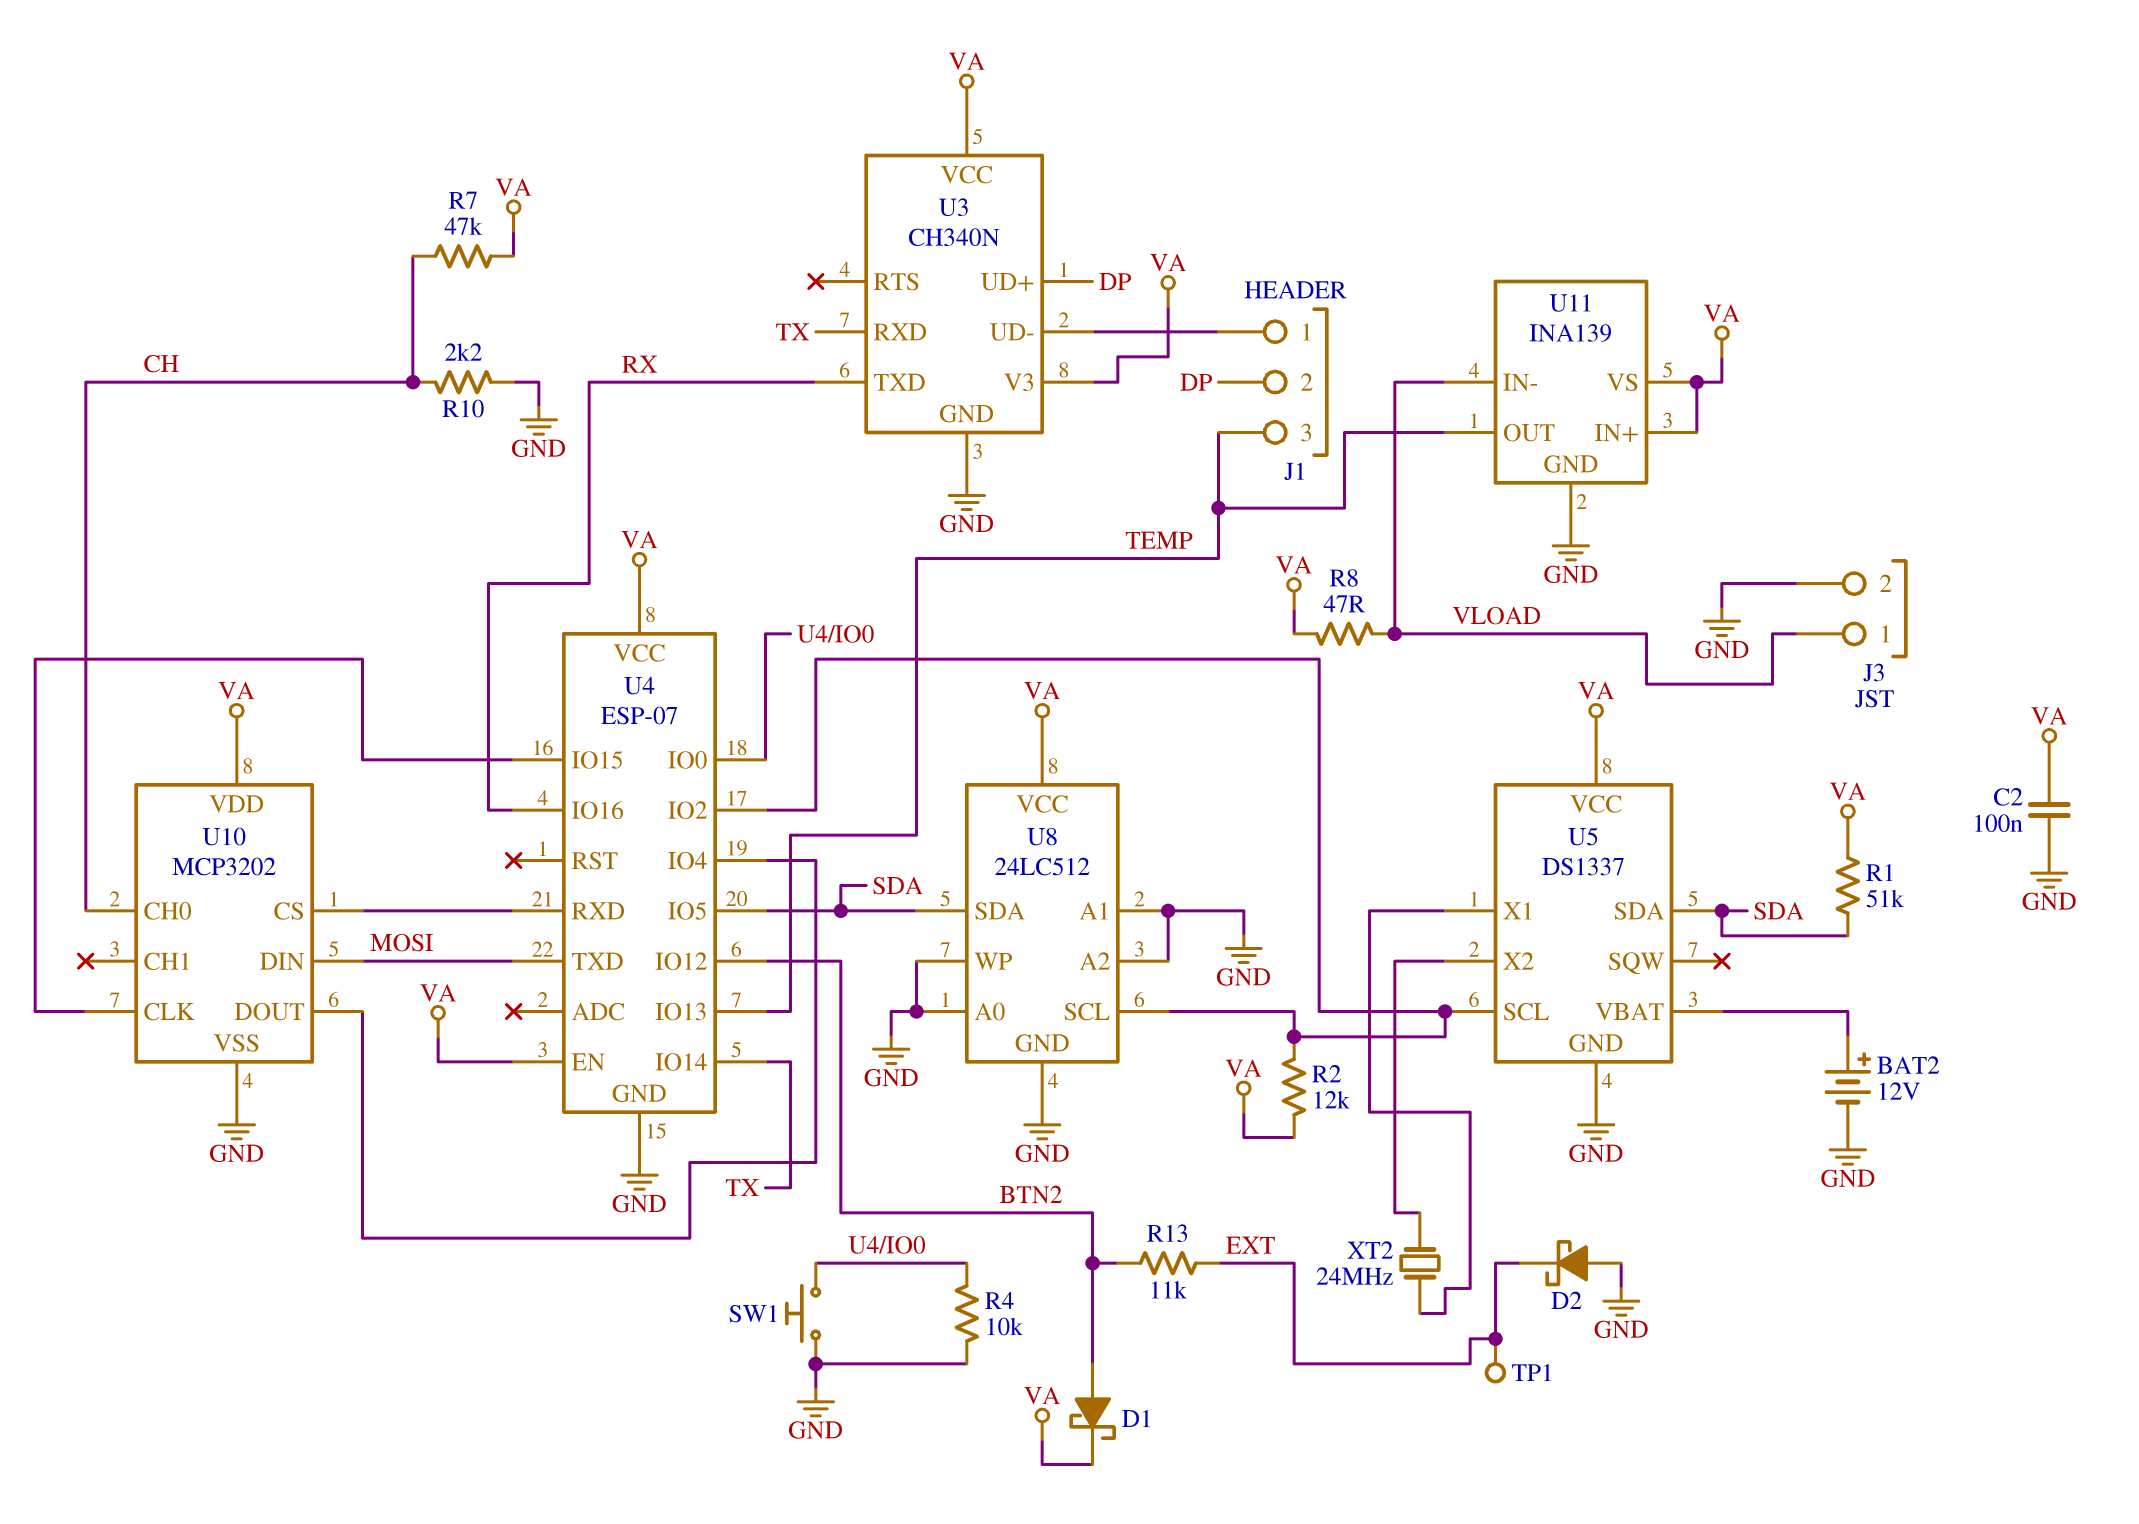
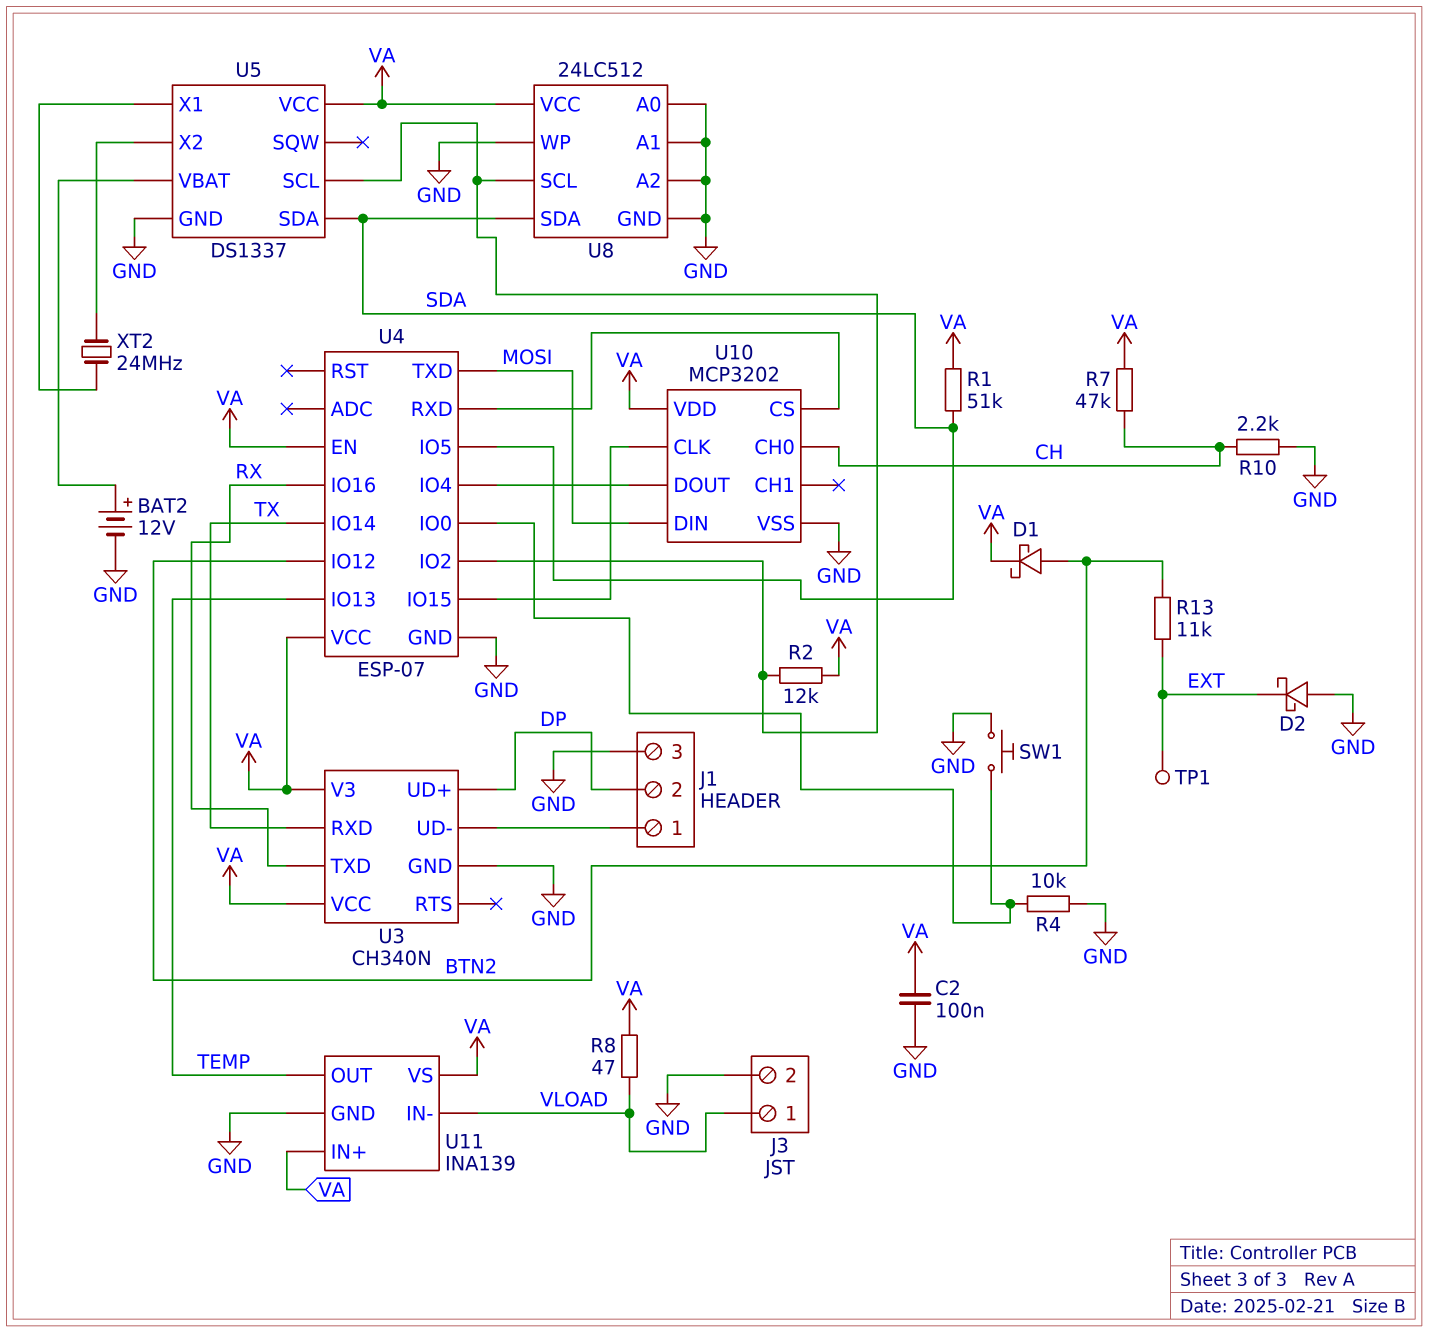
J1 pin 3: TEMP -> GND

